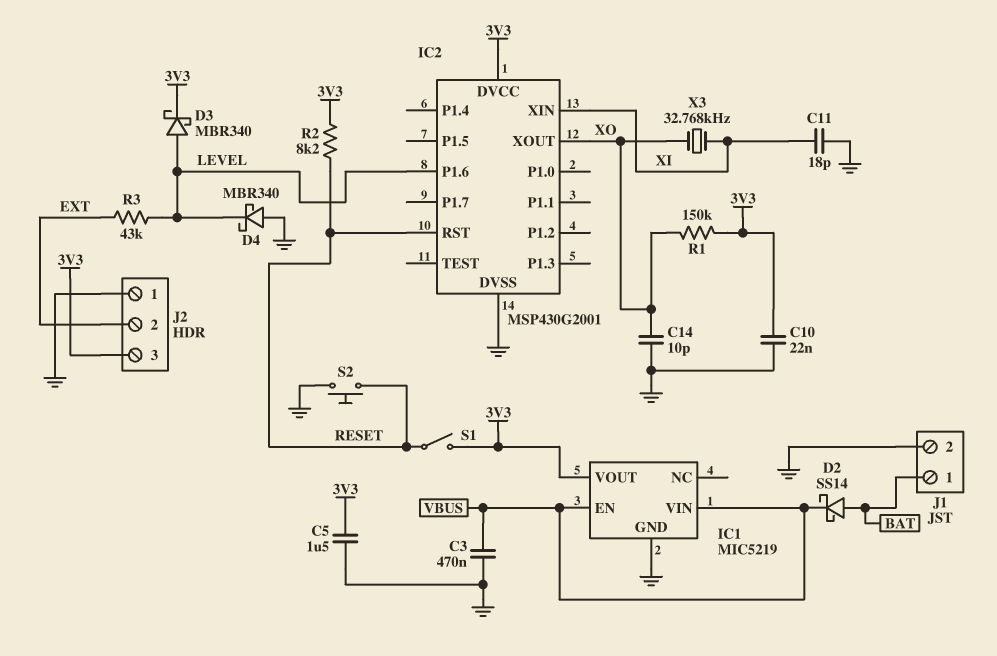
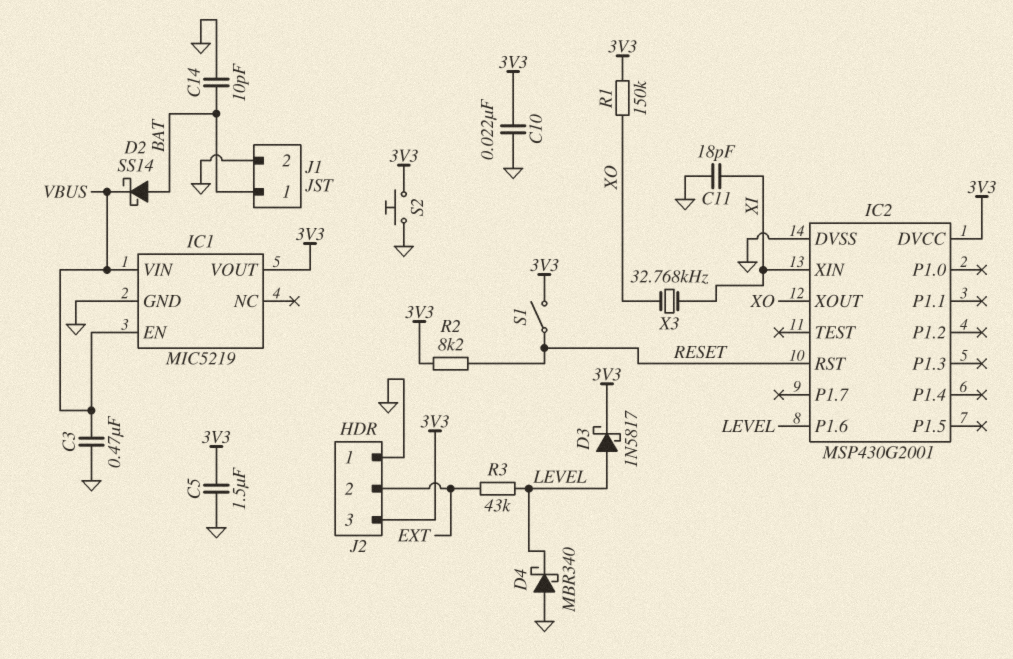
C14: 10pF (GND, XO) -> 10pF (BAT, GND)
D3: schottky MBR340 (A LEVEL, K 3V3) -> schottky 1N5817 (A LEVEL, K 3V3)
S2: button (GND, RESET) -> button (3V3, GND)

